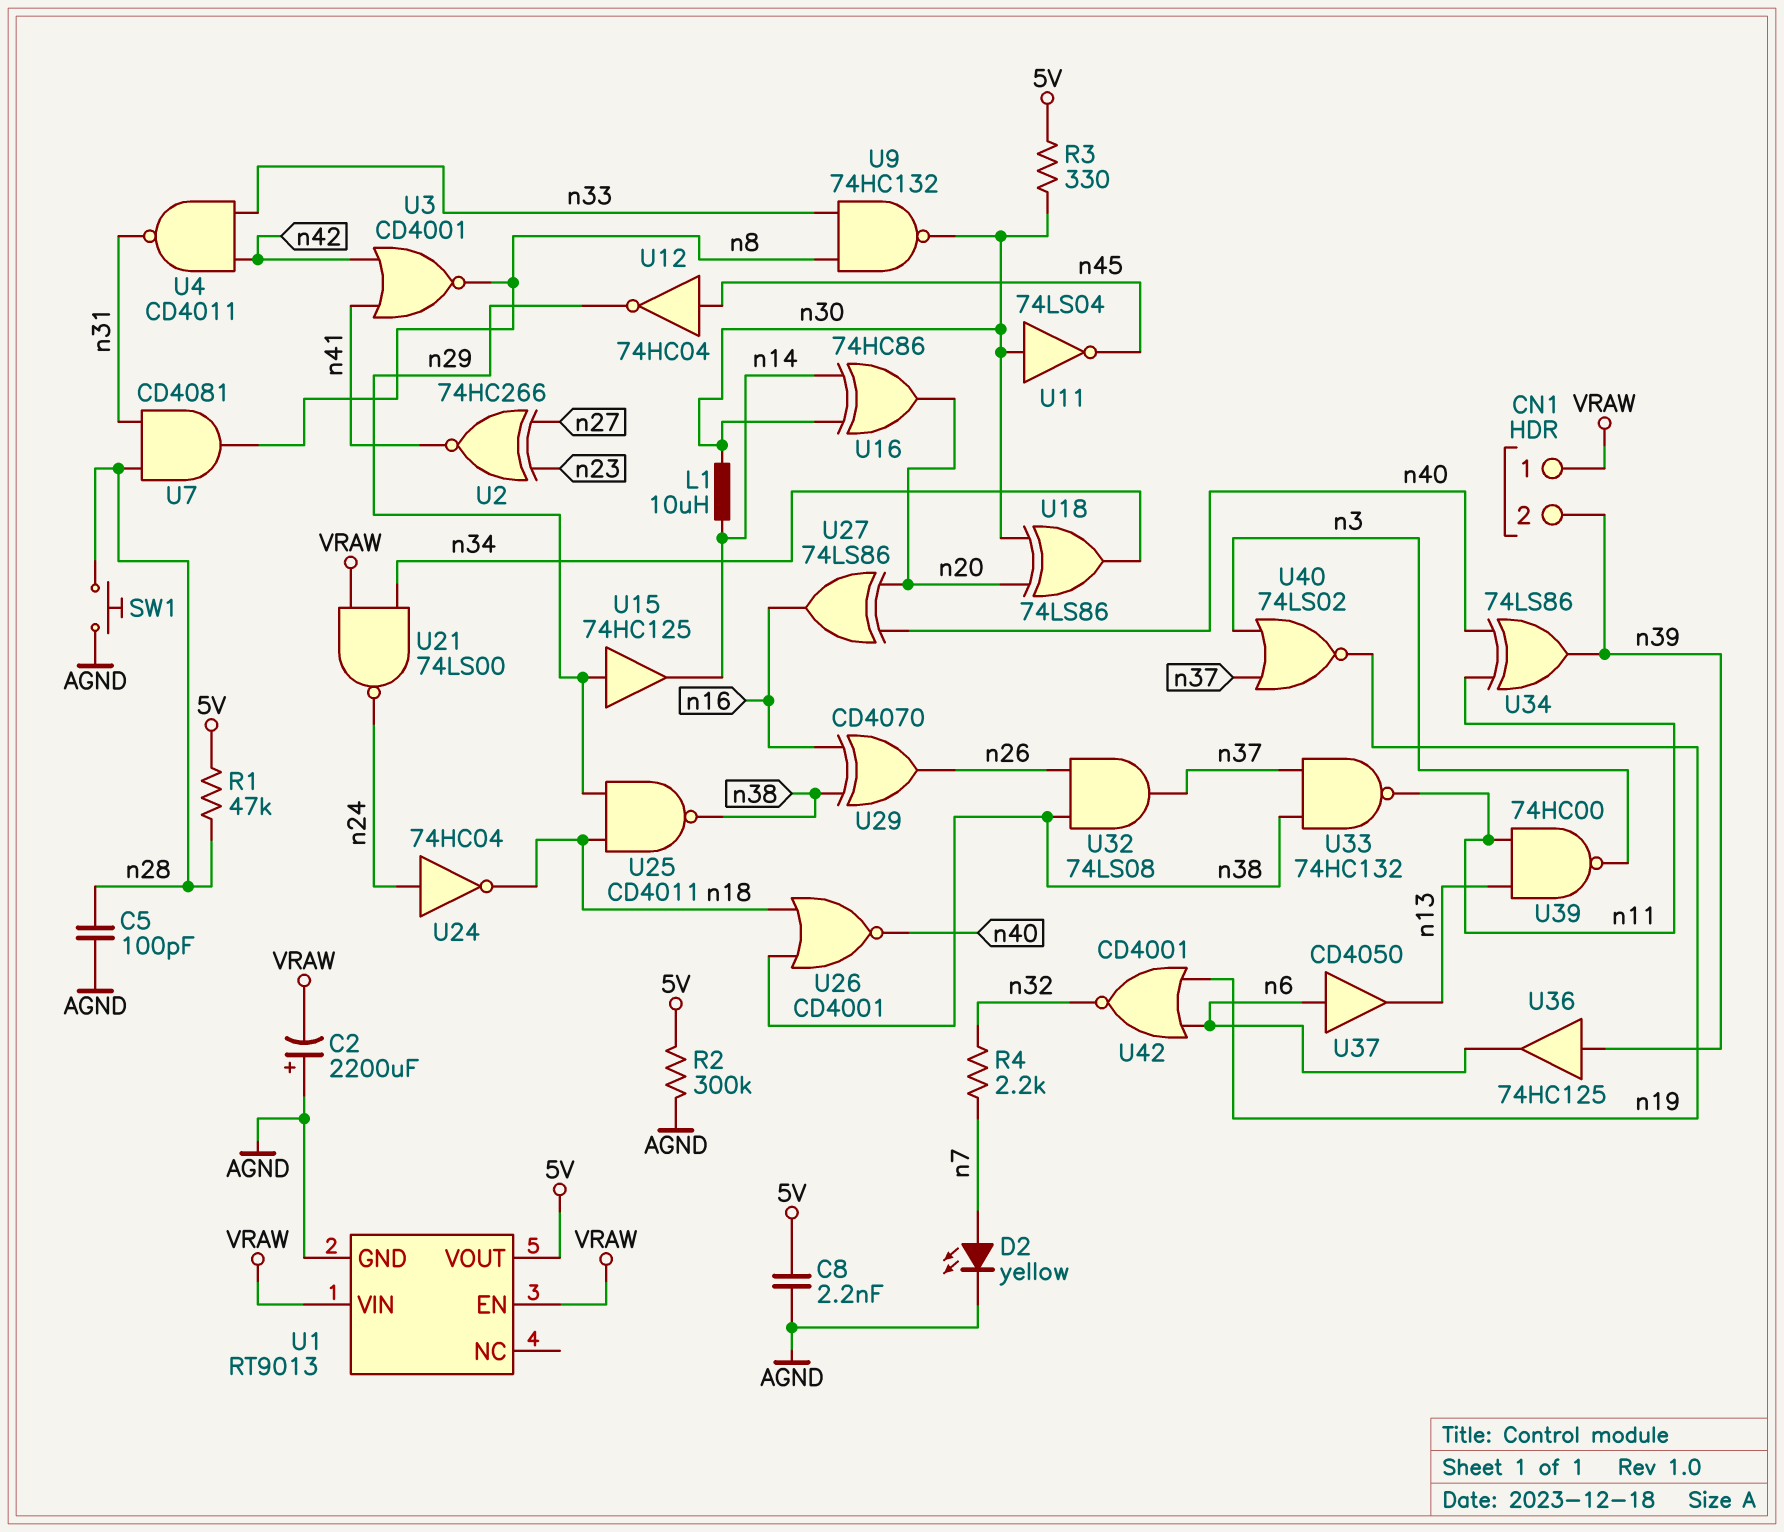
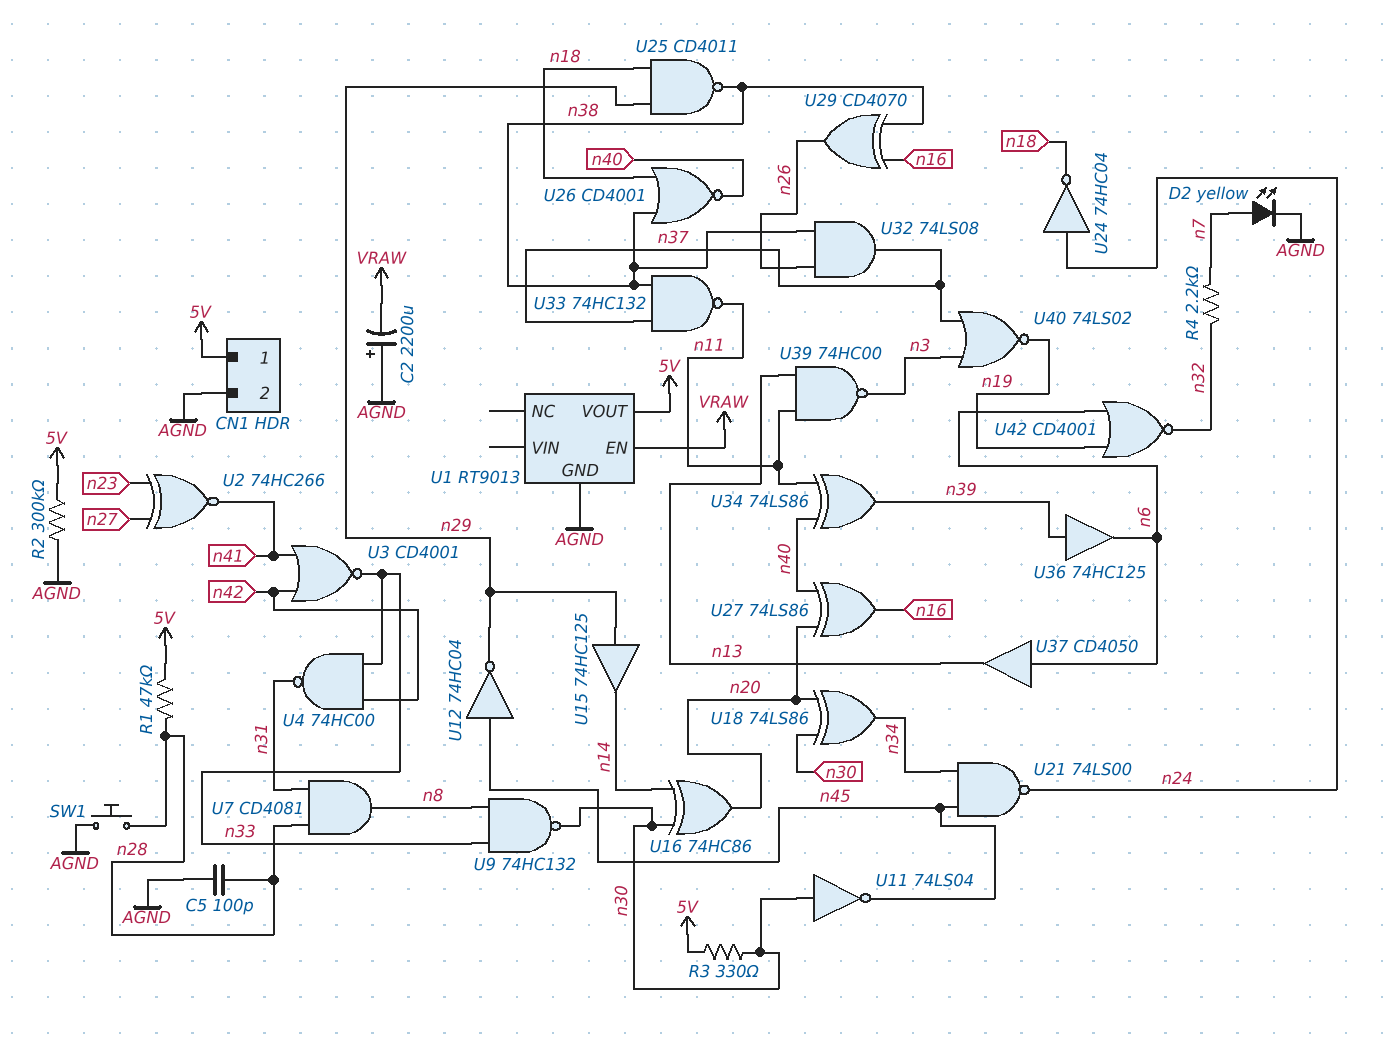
C8: 2.2nF (5V, AGND) -> none
CN1 pin 1: VRAW -> 5V
CN1 pin 2: n39 -> AGND
L1: 10uH (n14, n30) -> none
U1 pin VIN: VRAW -> none
U3: NOR CD4001 (in n41, in n42, out n8) -> NOR CD4001 (in n41, in n42, out n33)
U4: NAND CD4011 (in n33, in n42, out n31) -> NAND 74HC00 (in n33, in n42, out n31)
U21: NAND 74LS00 (in VRAW, in n34, out n24) -> NAND 74LS00 (in n34, in n45, out n24)

